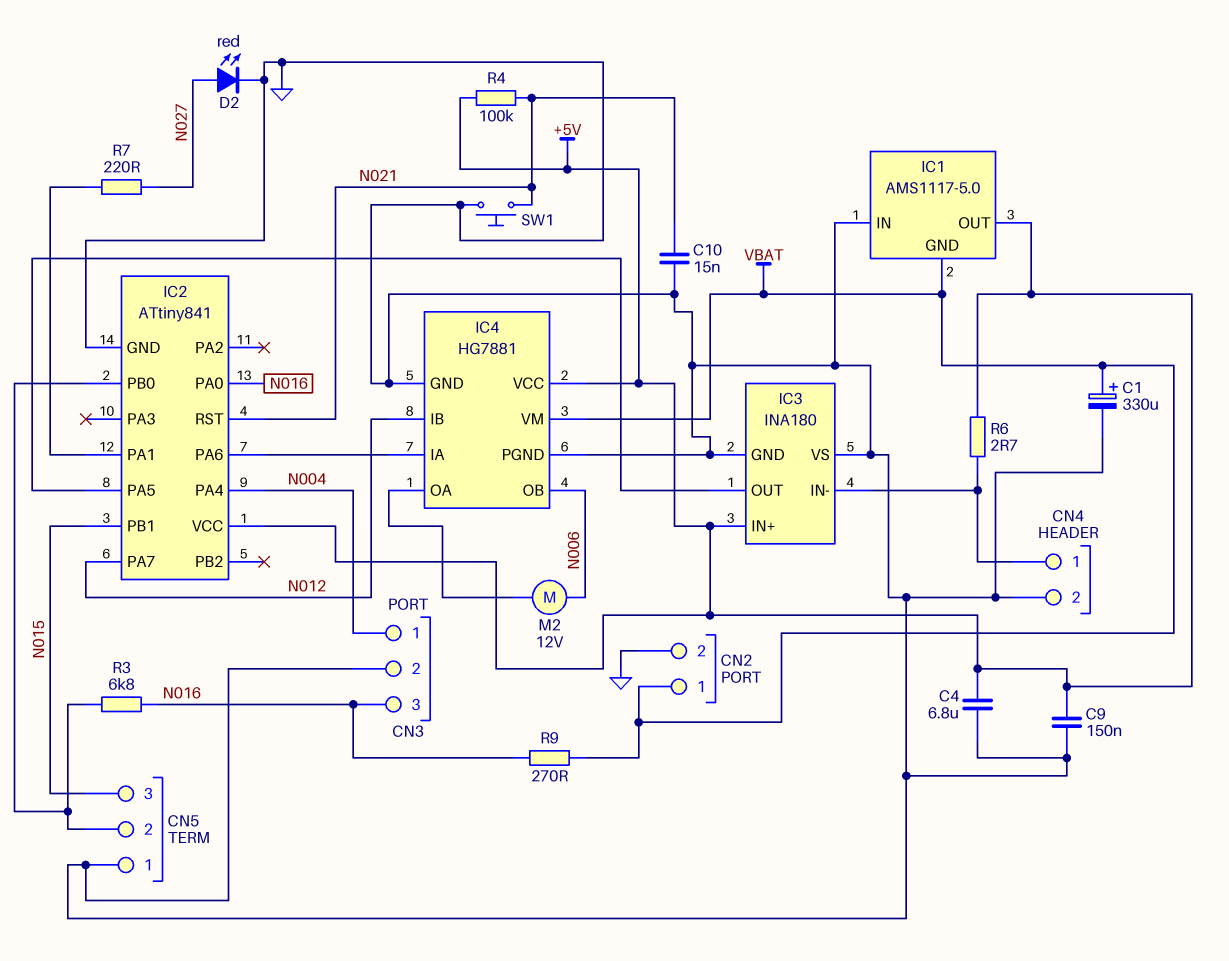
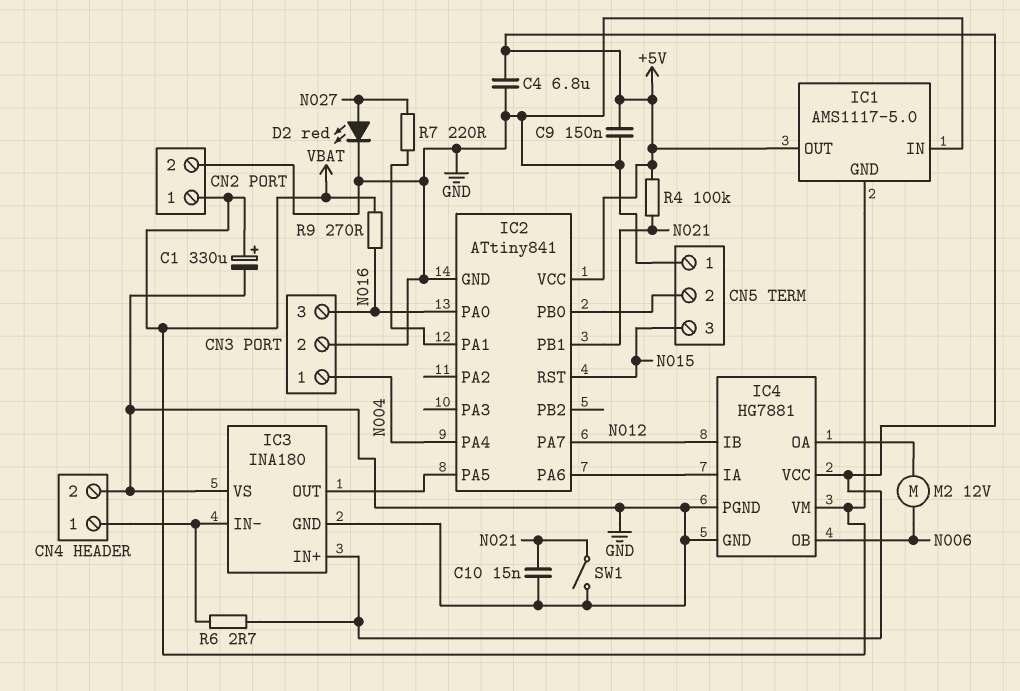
IC2 pin PB1: N015 -> N021
IC2 pin RST: N021 -> N015
R3: 6.8k (CN5/2, N016) -> none
SW1: button (GND, N021) -> switch (GND, N021)

